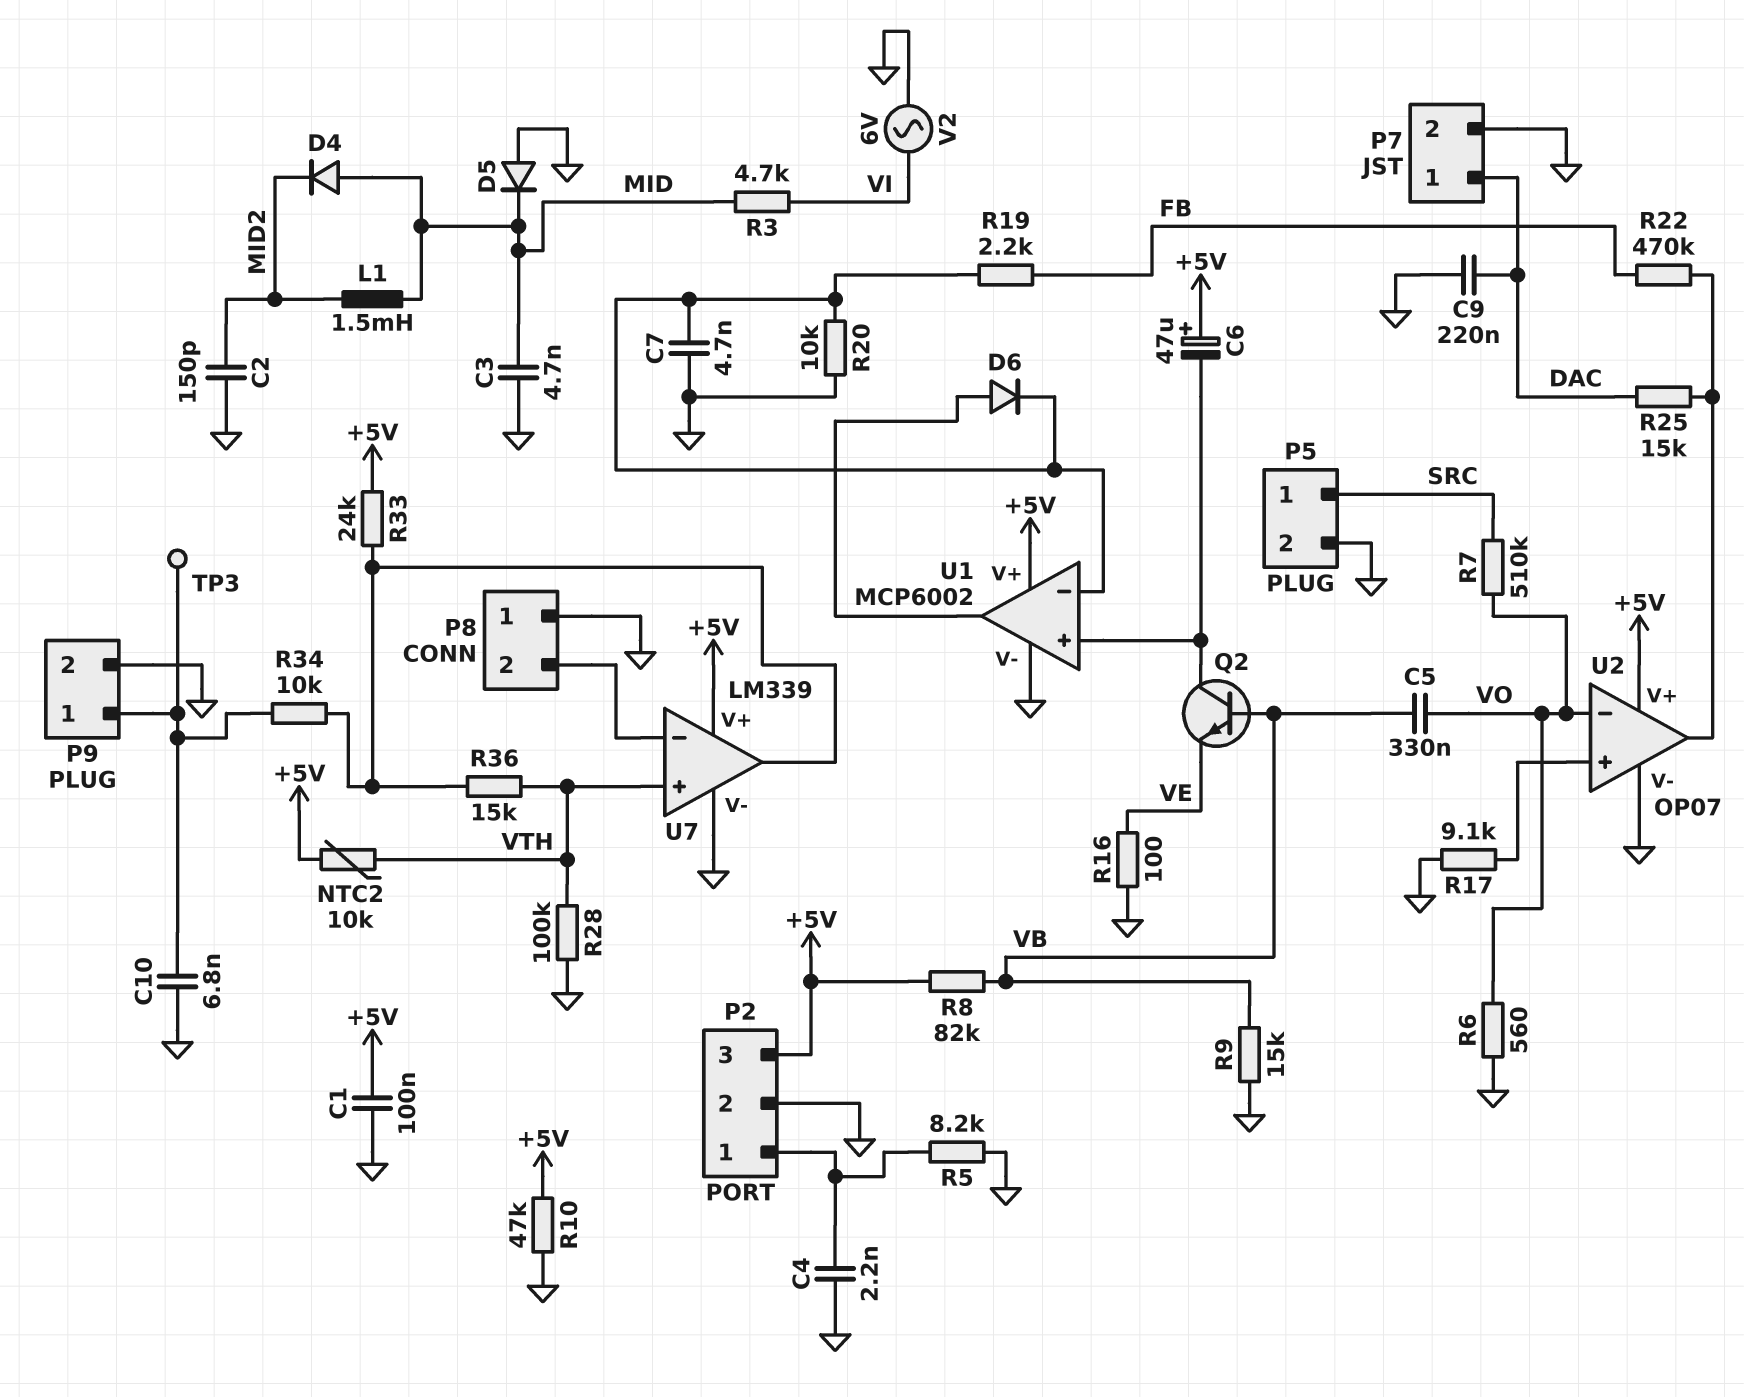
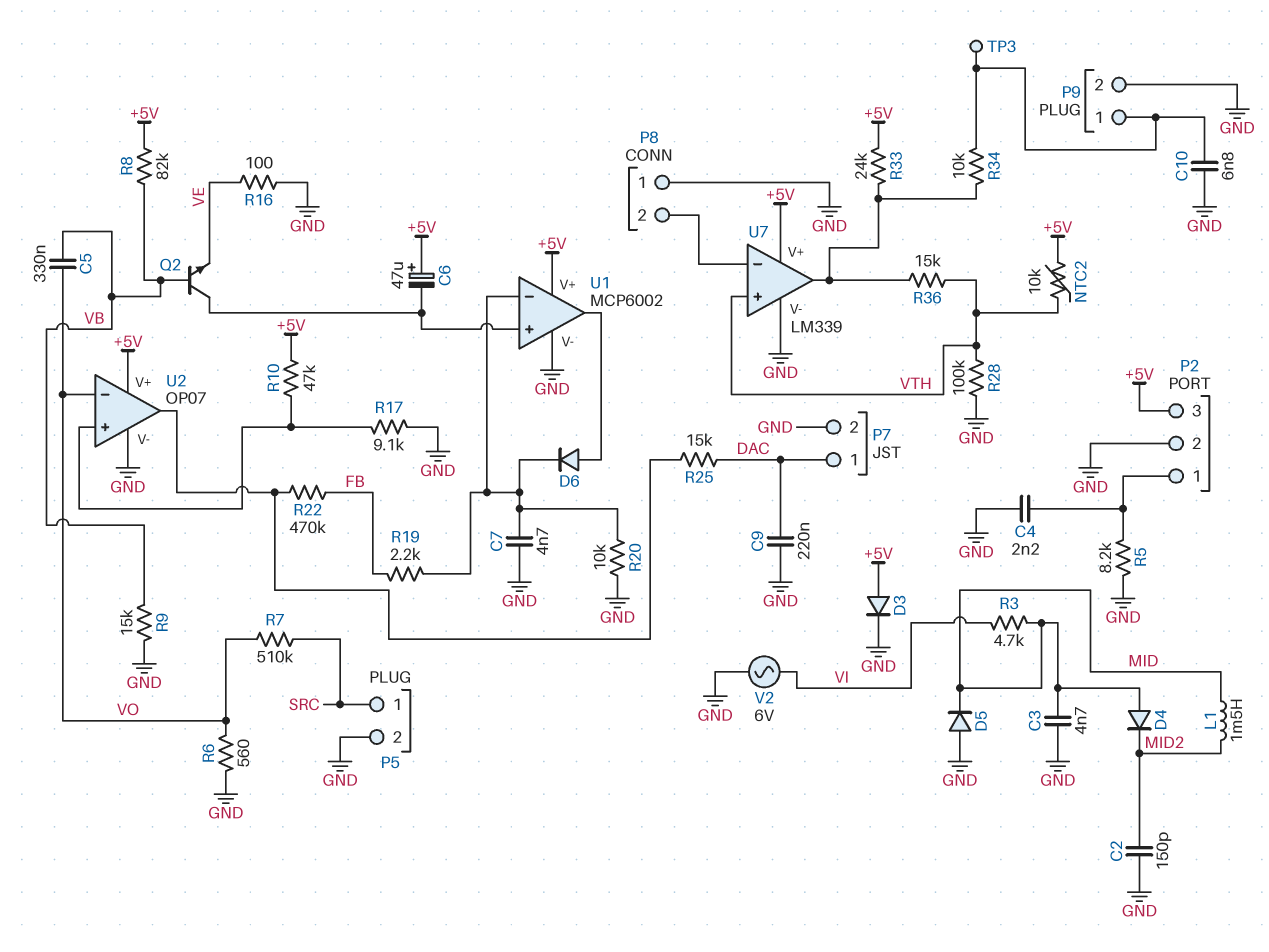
C1: 100nF (+5V, GND) -> none
D3: none -> diode (A +5V, K GND)
R10: 47k (+5V, GND) -> 47k (+5V, U2/in+)

